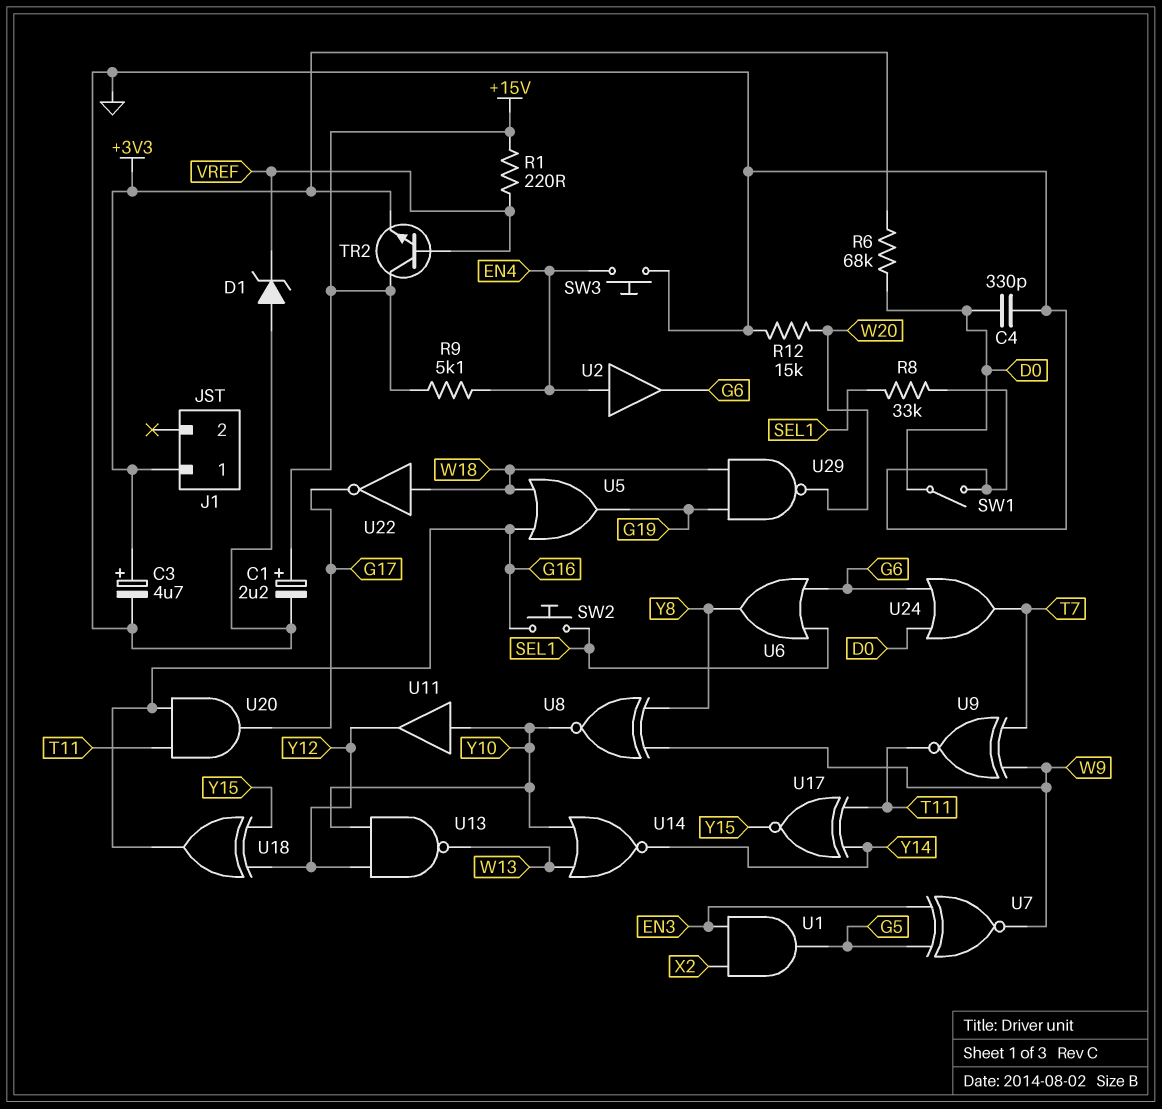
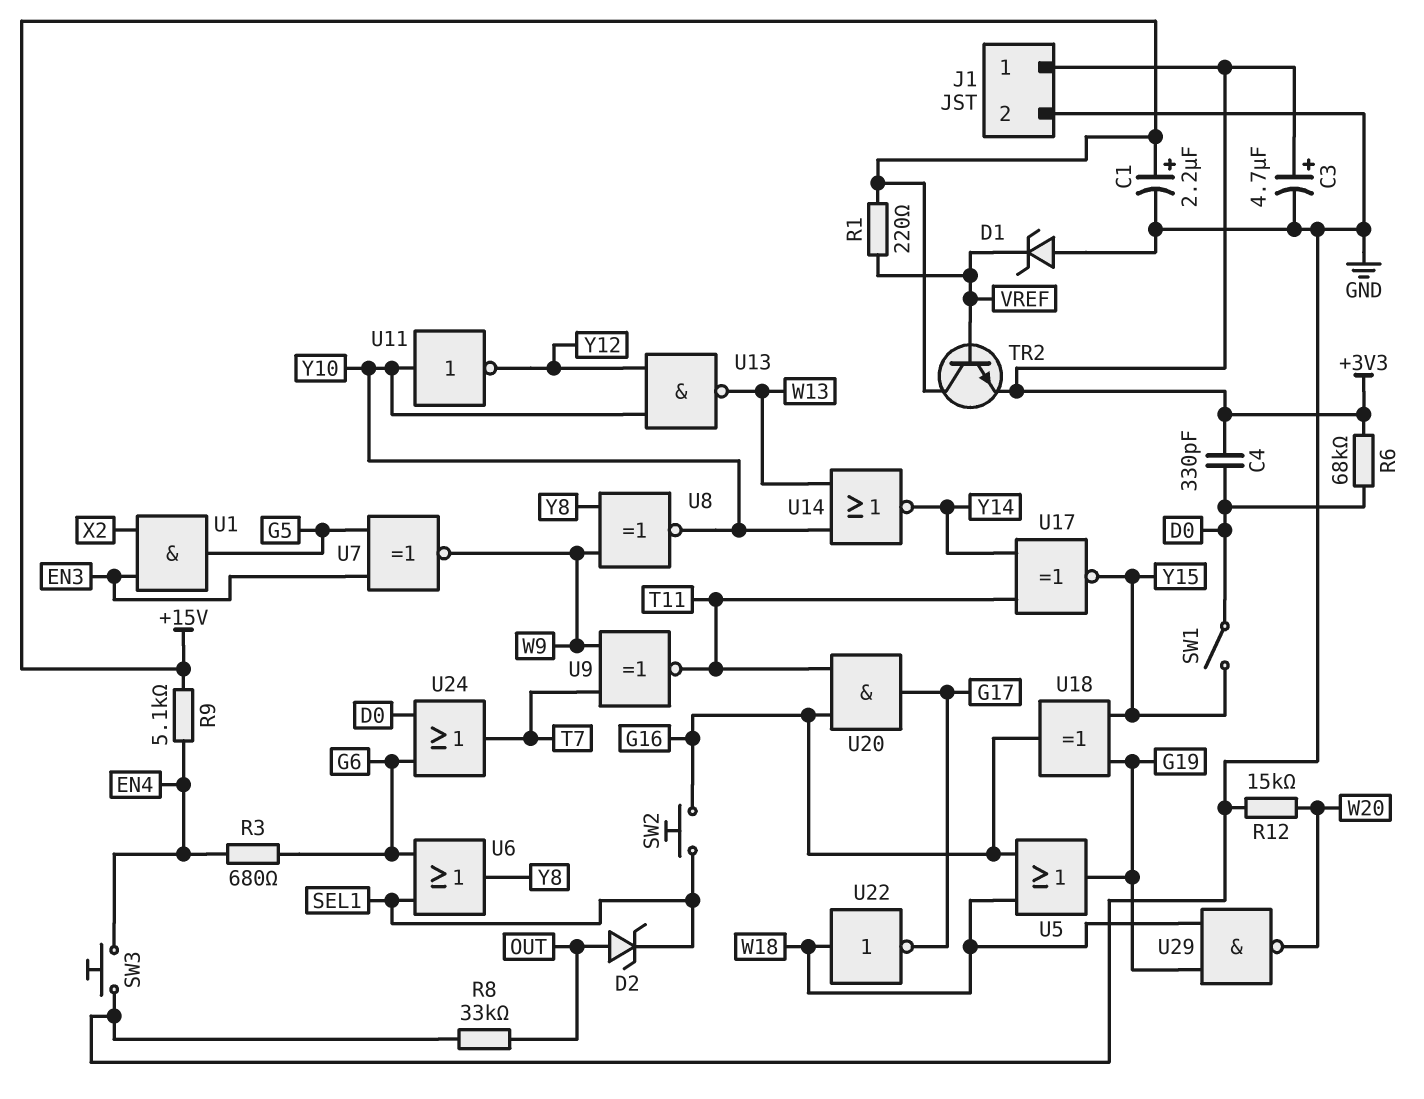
C4: 330pF (D0, GND) -> 330pF (+3V3, D0)
D2: none -> zener (A OUT, K SEL1)
J1 pin 2: none -> GND
R3: none -> 680 (EN4, G6)
R8: 33k (GND, SEL1) -> 33k (GND, OUT)
SW1: switch (D0, GND) -> switch (D0, Y15)
U2: buffer (in EN4, out G6) -> none
U11: buffer (in Y10, out Y12) -> NOT (in Y10, out Y12)
U18: XOR (in Y12, in Y15, out G16) -> XOR (in G19, in Y15, out G16)

